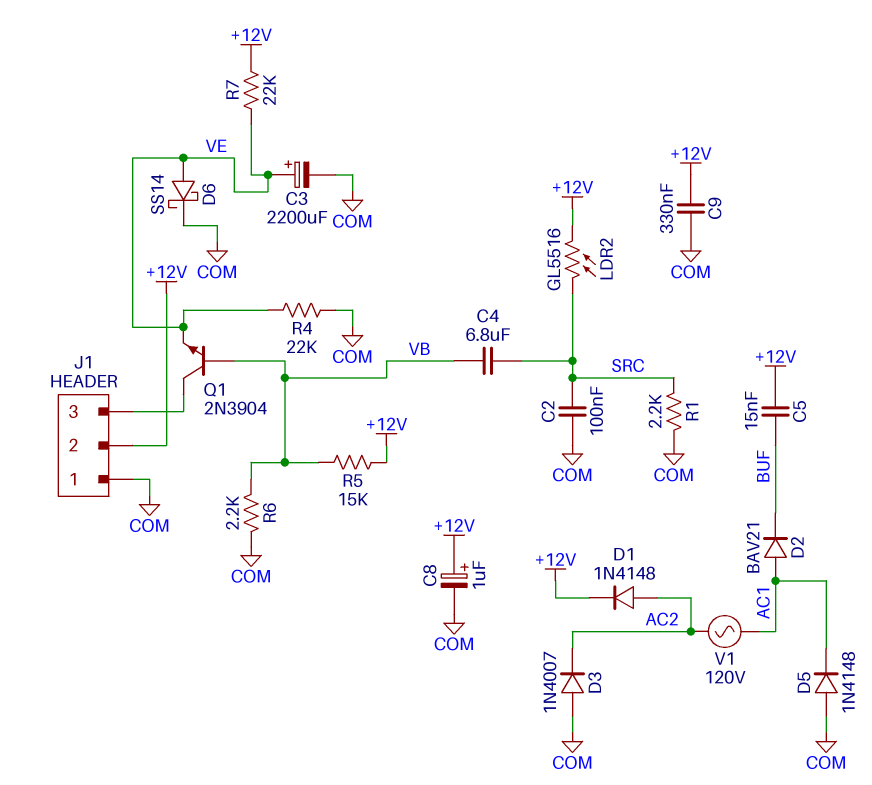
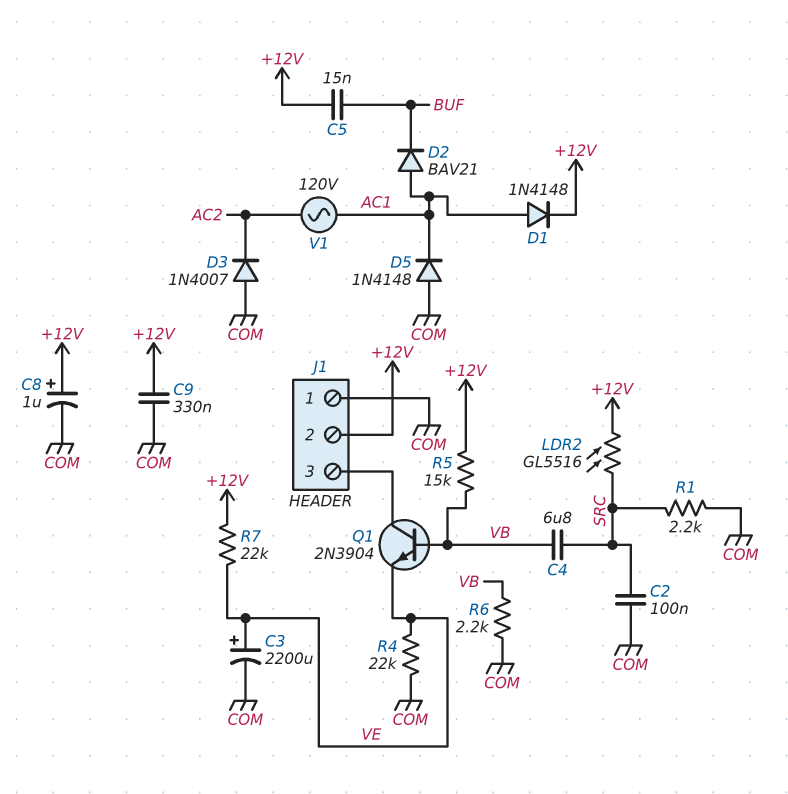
D1: diode 1N4148 (A AC2, K +12V) -> diode 1N4148 (A AC1, K +12V)
D6: schottky SS14 (A VE, K COM) -> none

